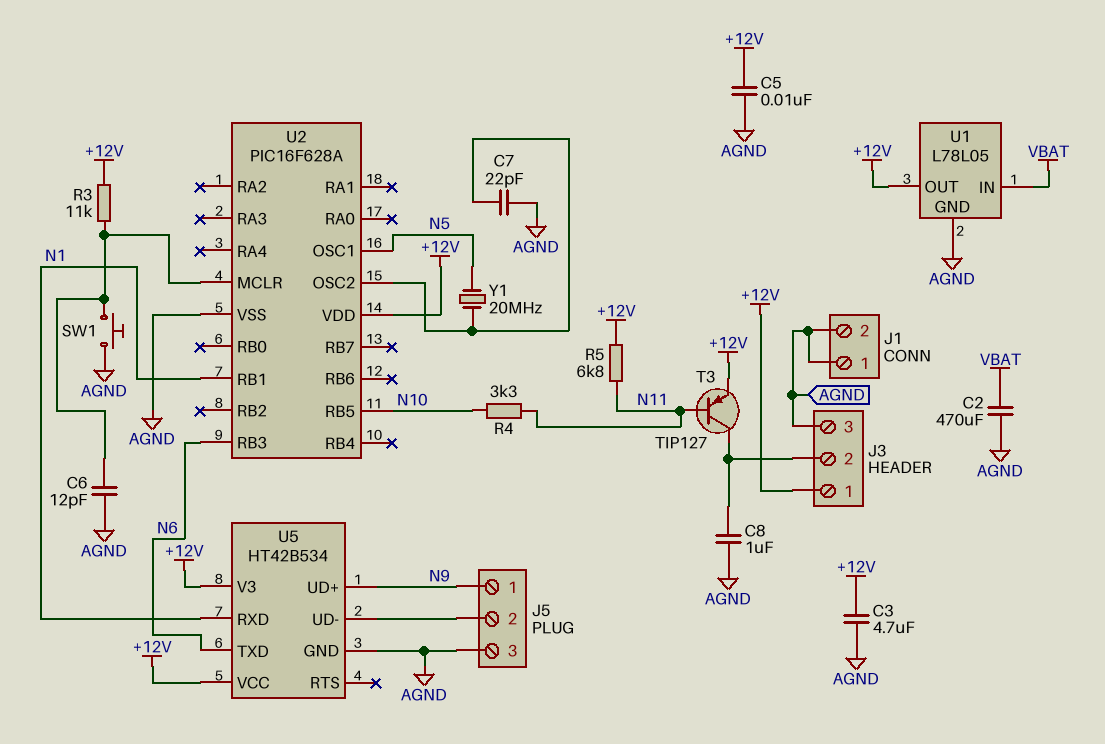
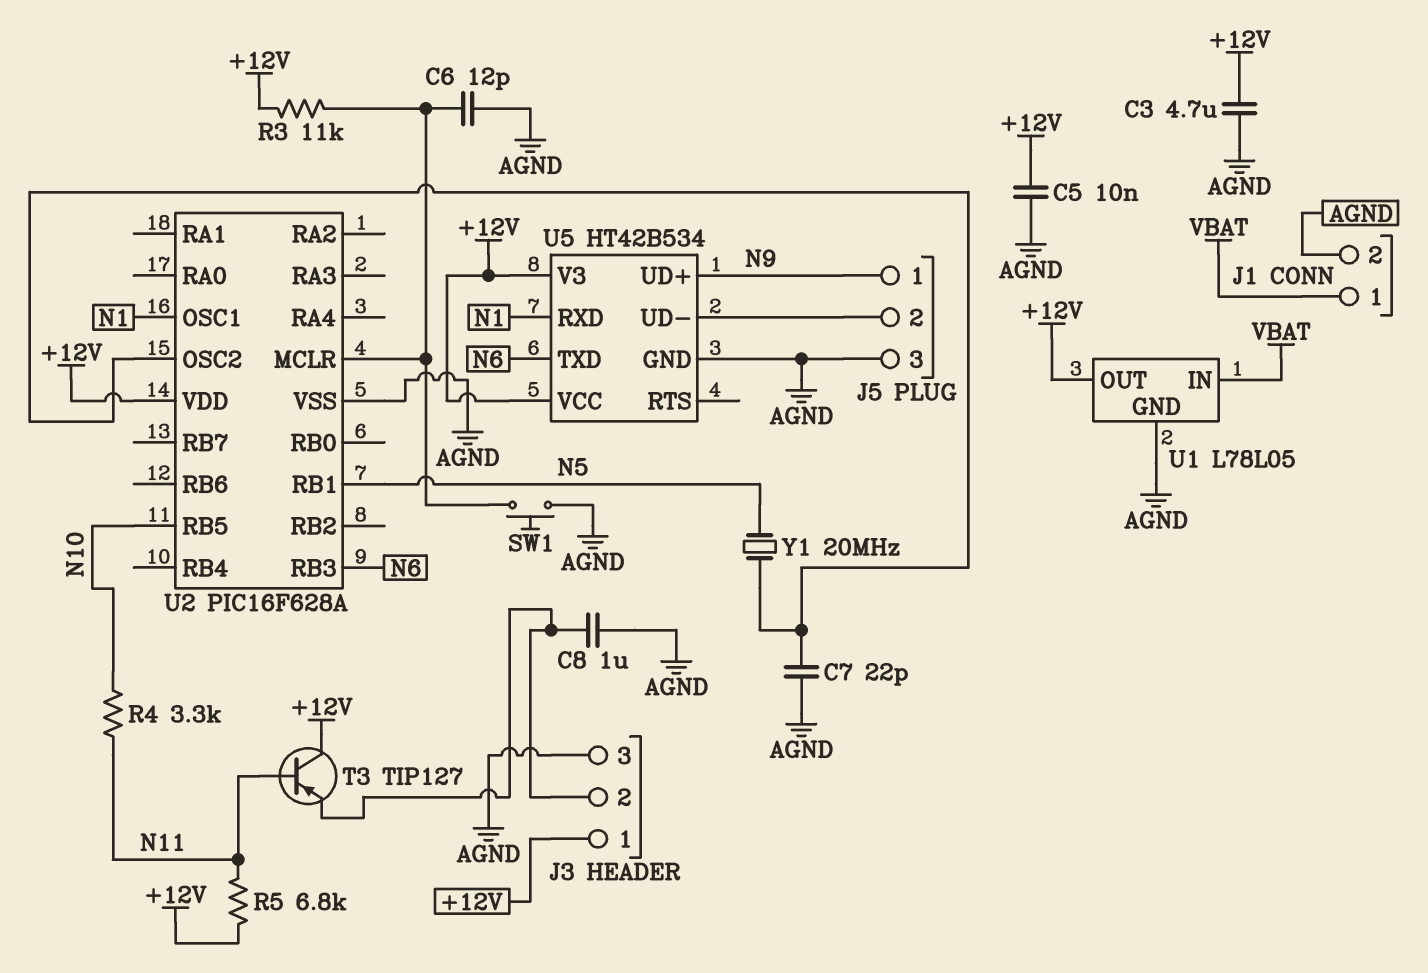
C2: 470uF (AGND, VBAT) -> none
J1 pin 1: AGND -> VBAT
T3: PNP TIP127 (B N11, C J3/2, E +12V) -> PNP TIP127 (B N11, C +12V, E J3/2)
U2 pin OSC1: N5 -> N1
U2 pin RB1: N1 -> N5

